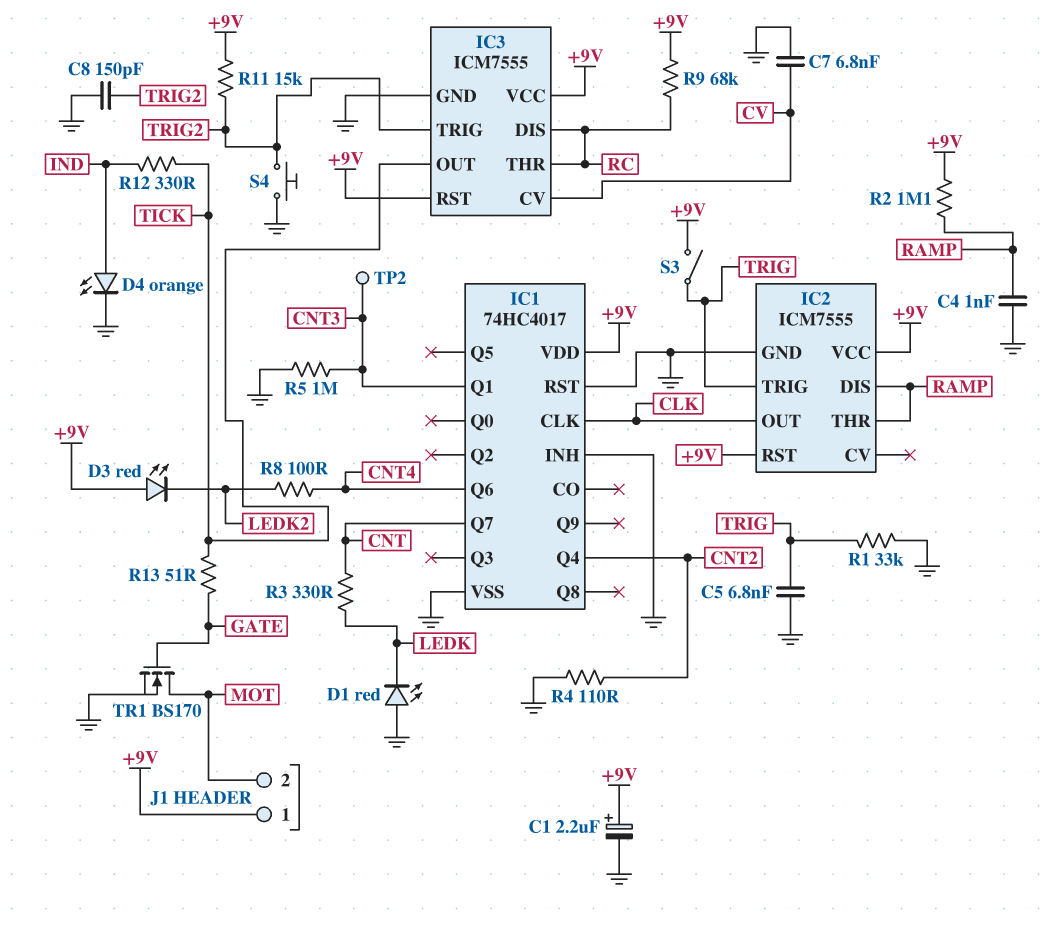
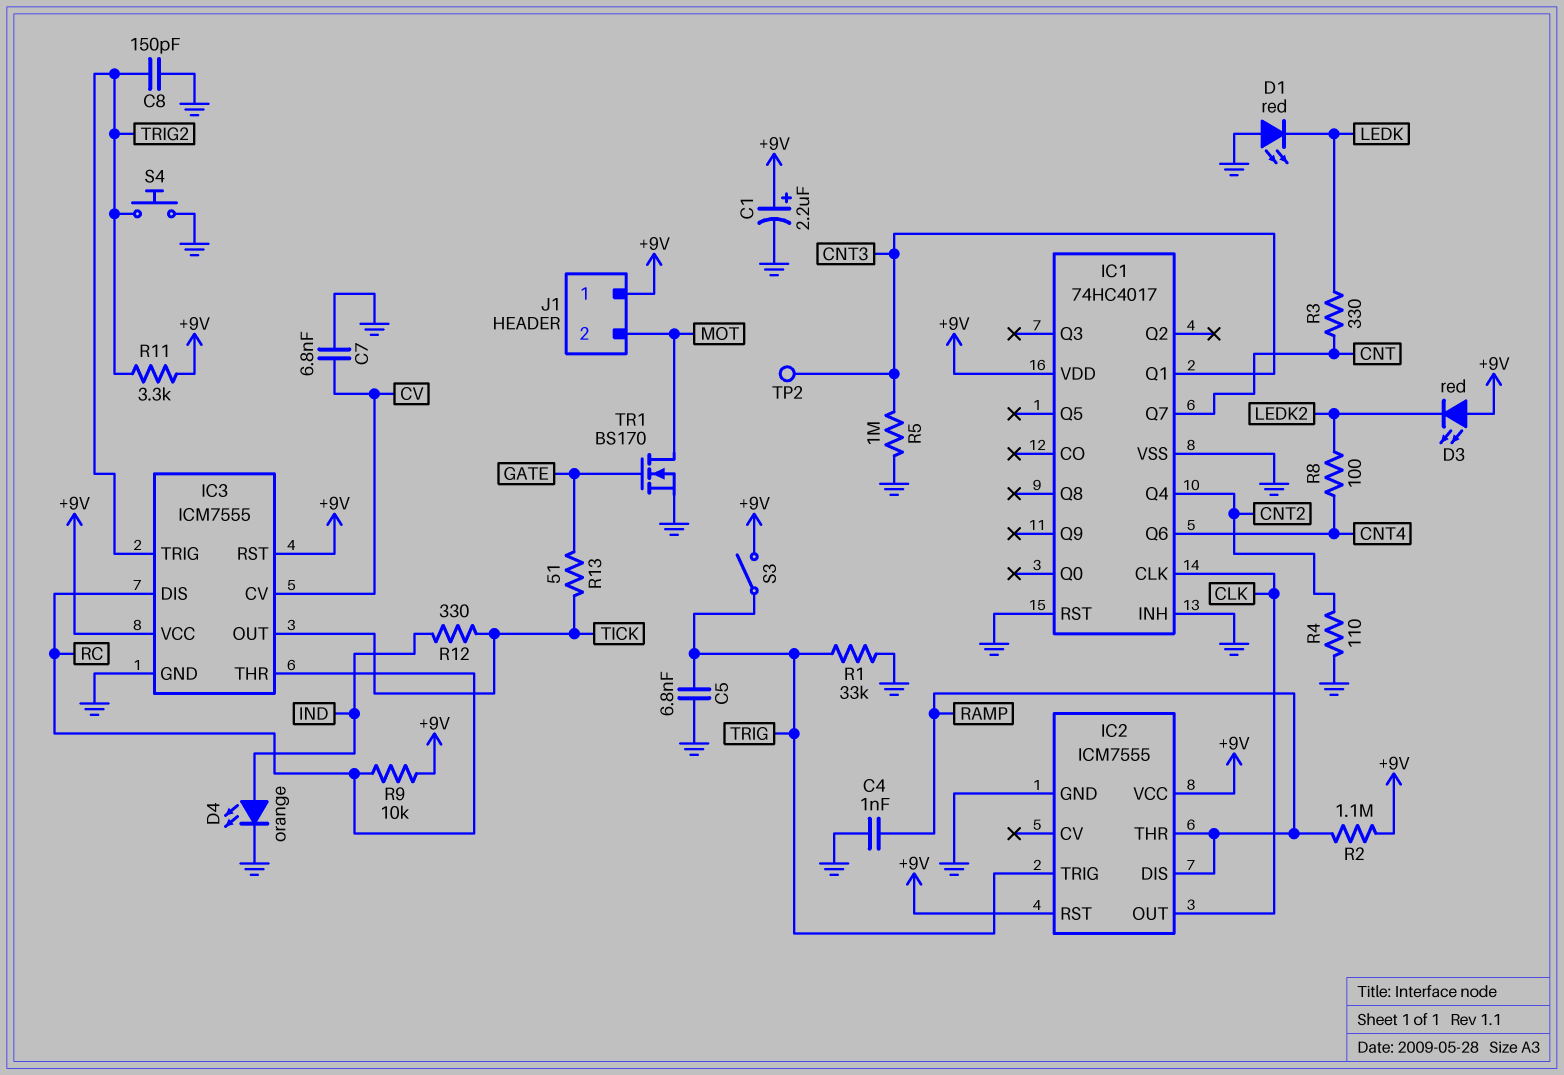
R9: 68k (+9V, RC) -> 10k (+9V, RC)
R11: 15k (+9V, TRIG2) -> 3.3k (+9V, TRIG2)

